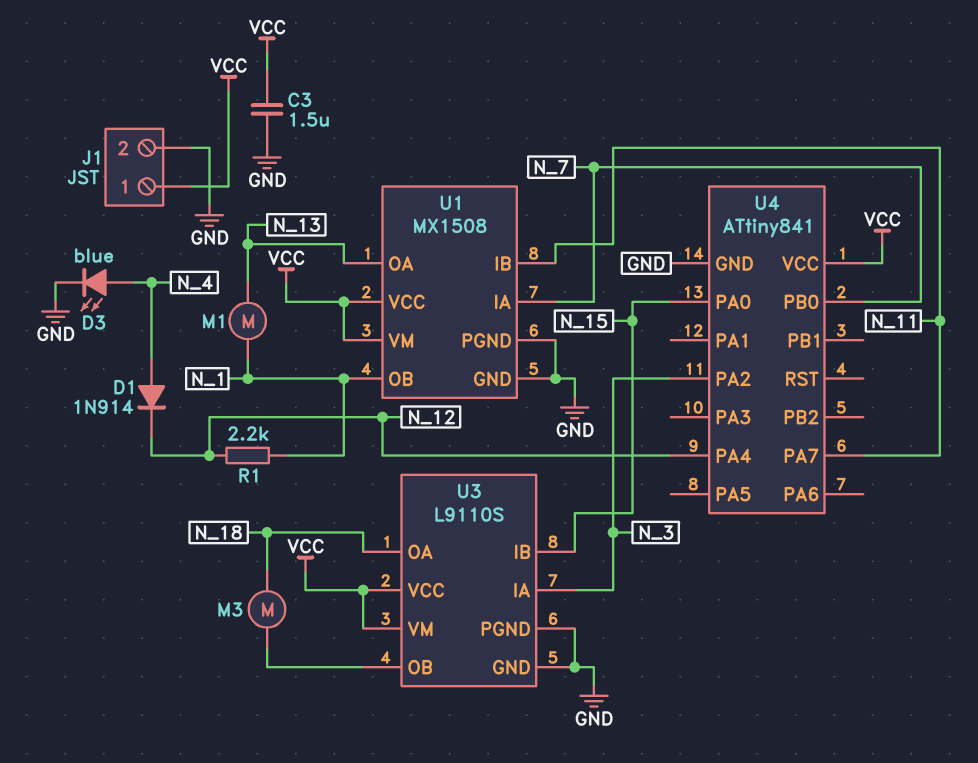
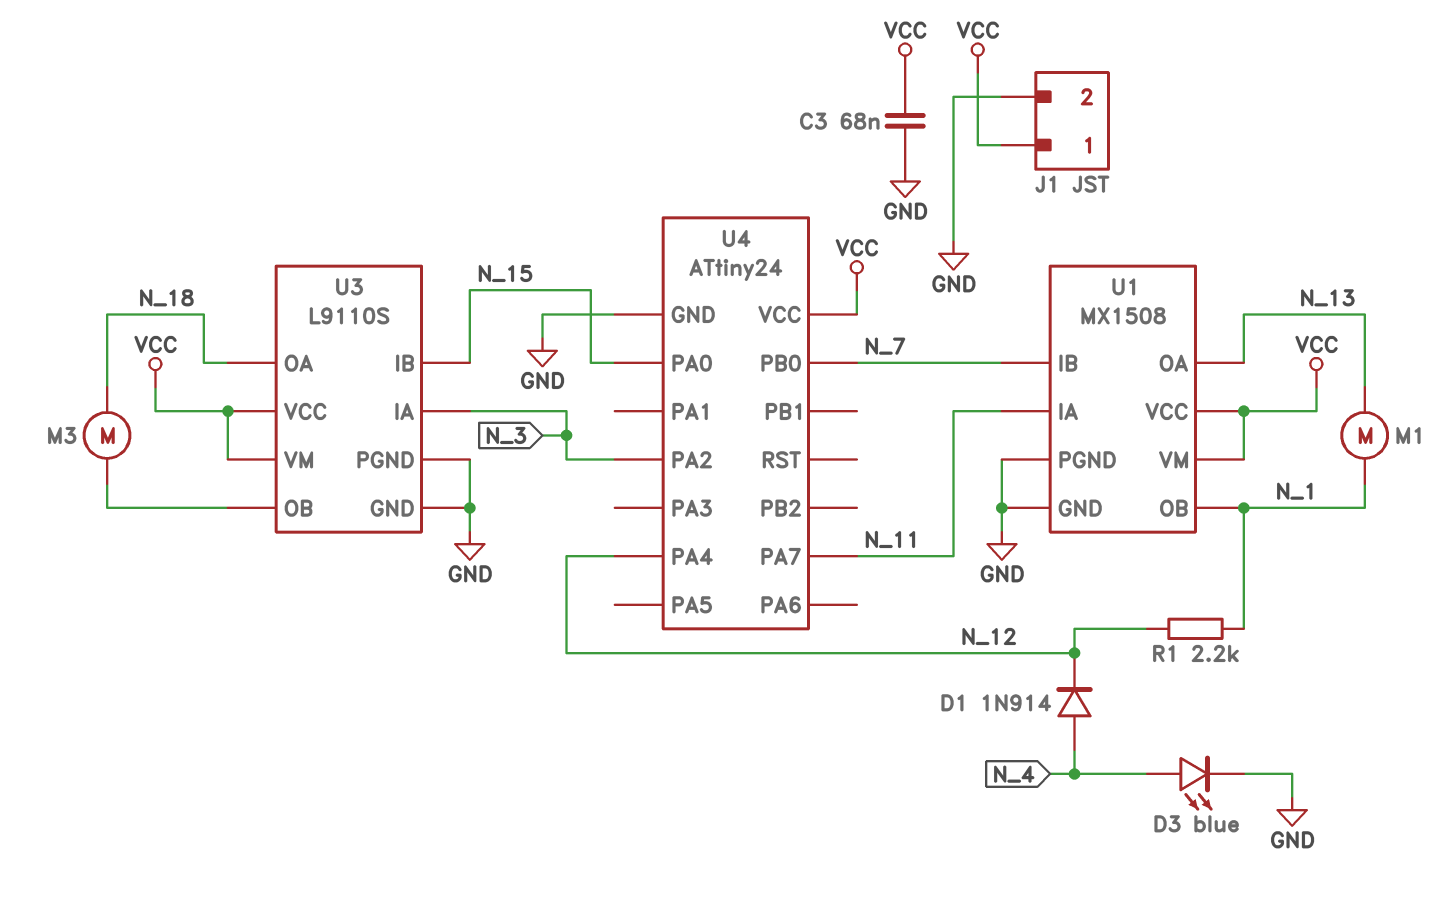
C3: 1.5uF (GND, VCC) -> 68nF (GND, VCC)
U1 pin IA: N_7 -> N_11
U1 pin IB: N_11 -> N_7
U4: ATtiny841 -> ATtiny24

